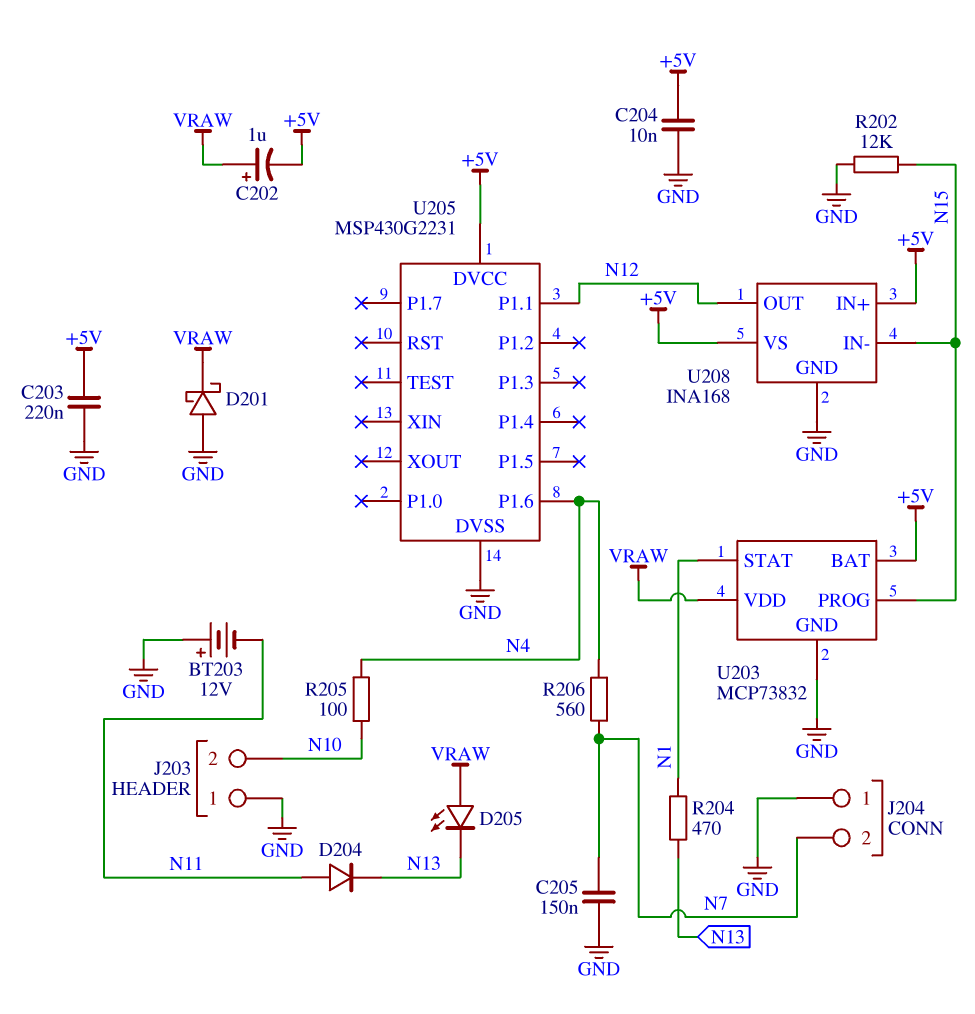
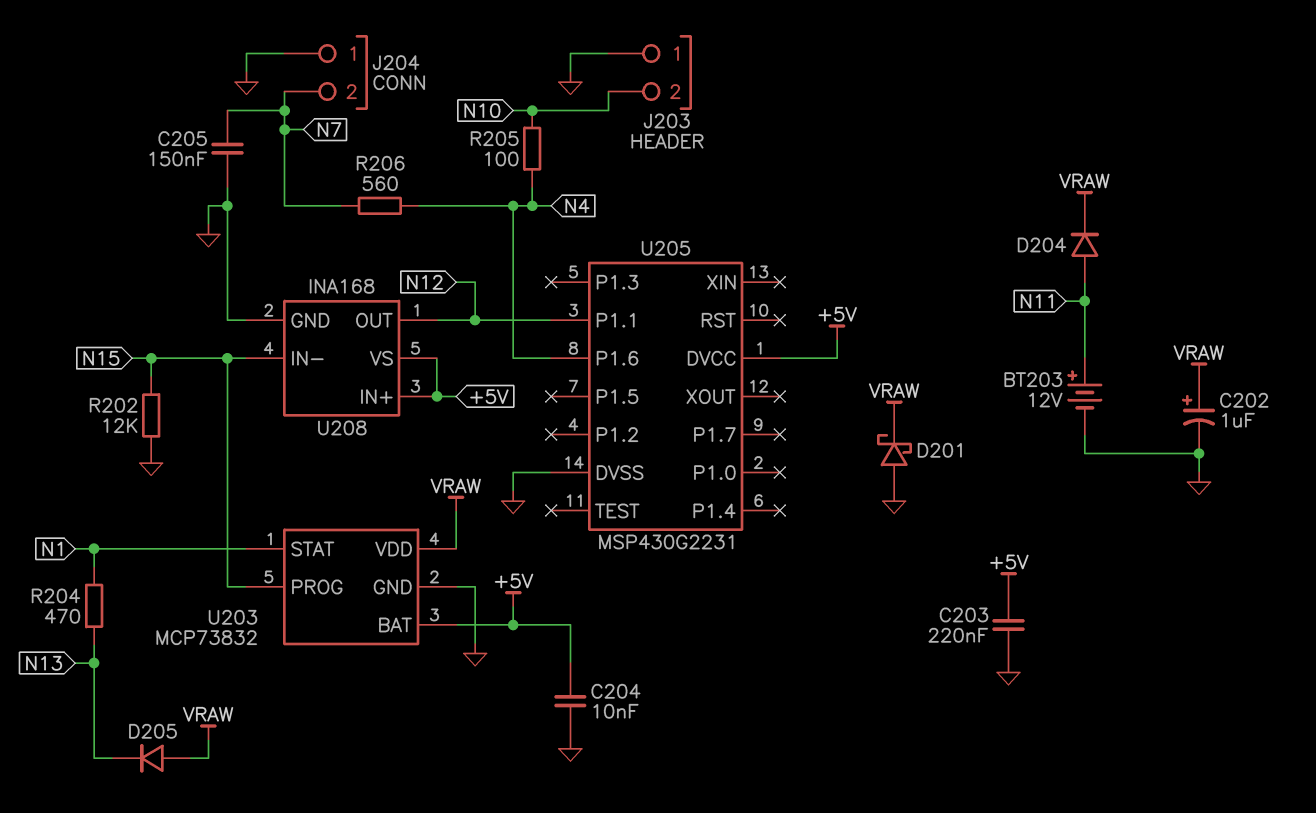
BT203: 12V (plus GND, minus N11) -> 12V (plus N11, minus GND)
C202: 1uF (plus VRAW, minus +5V) -> 1uF (plus VRAW, minus GND)
D204: diode (A N11, K N13) -> diode (A N11, K VRAW)
D205: LED (A VRAW, K N13) -> diode (A VRAW, K N13)

